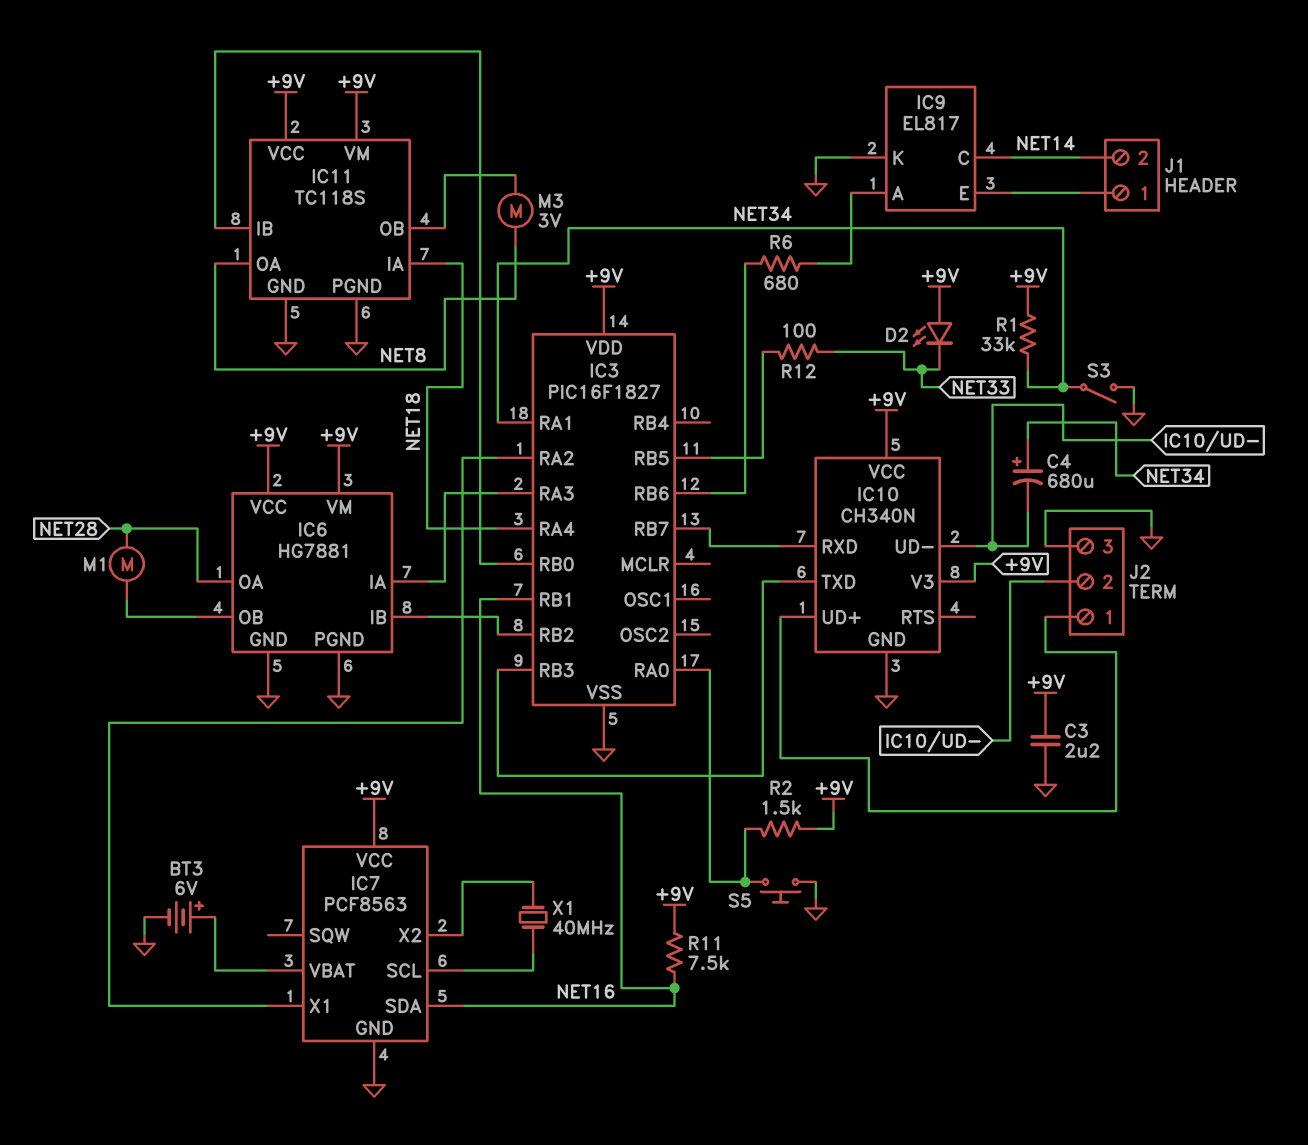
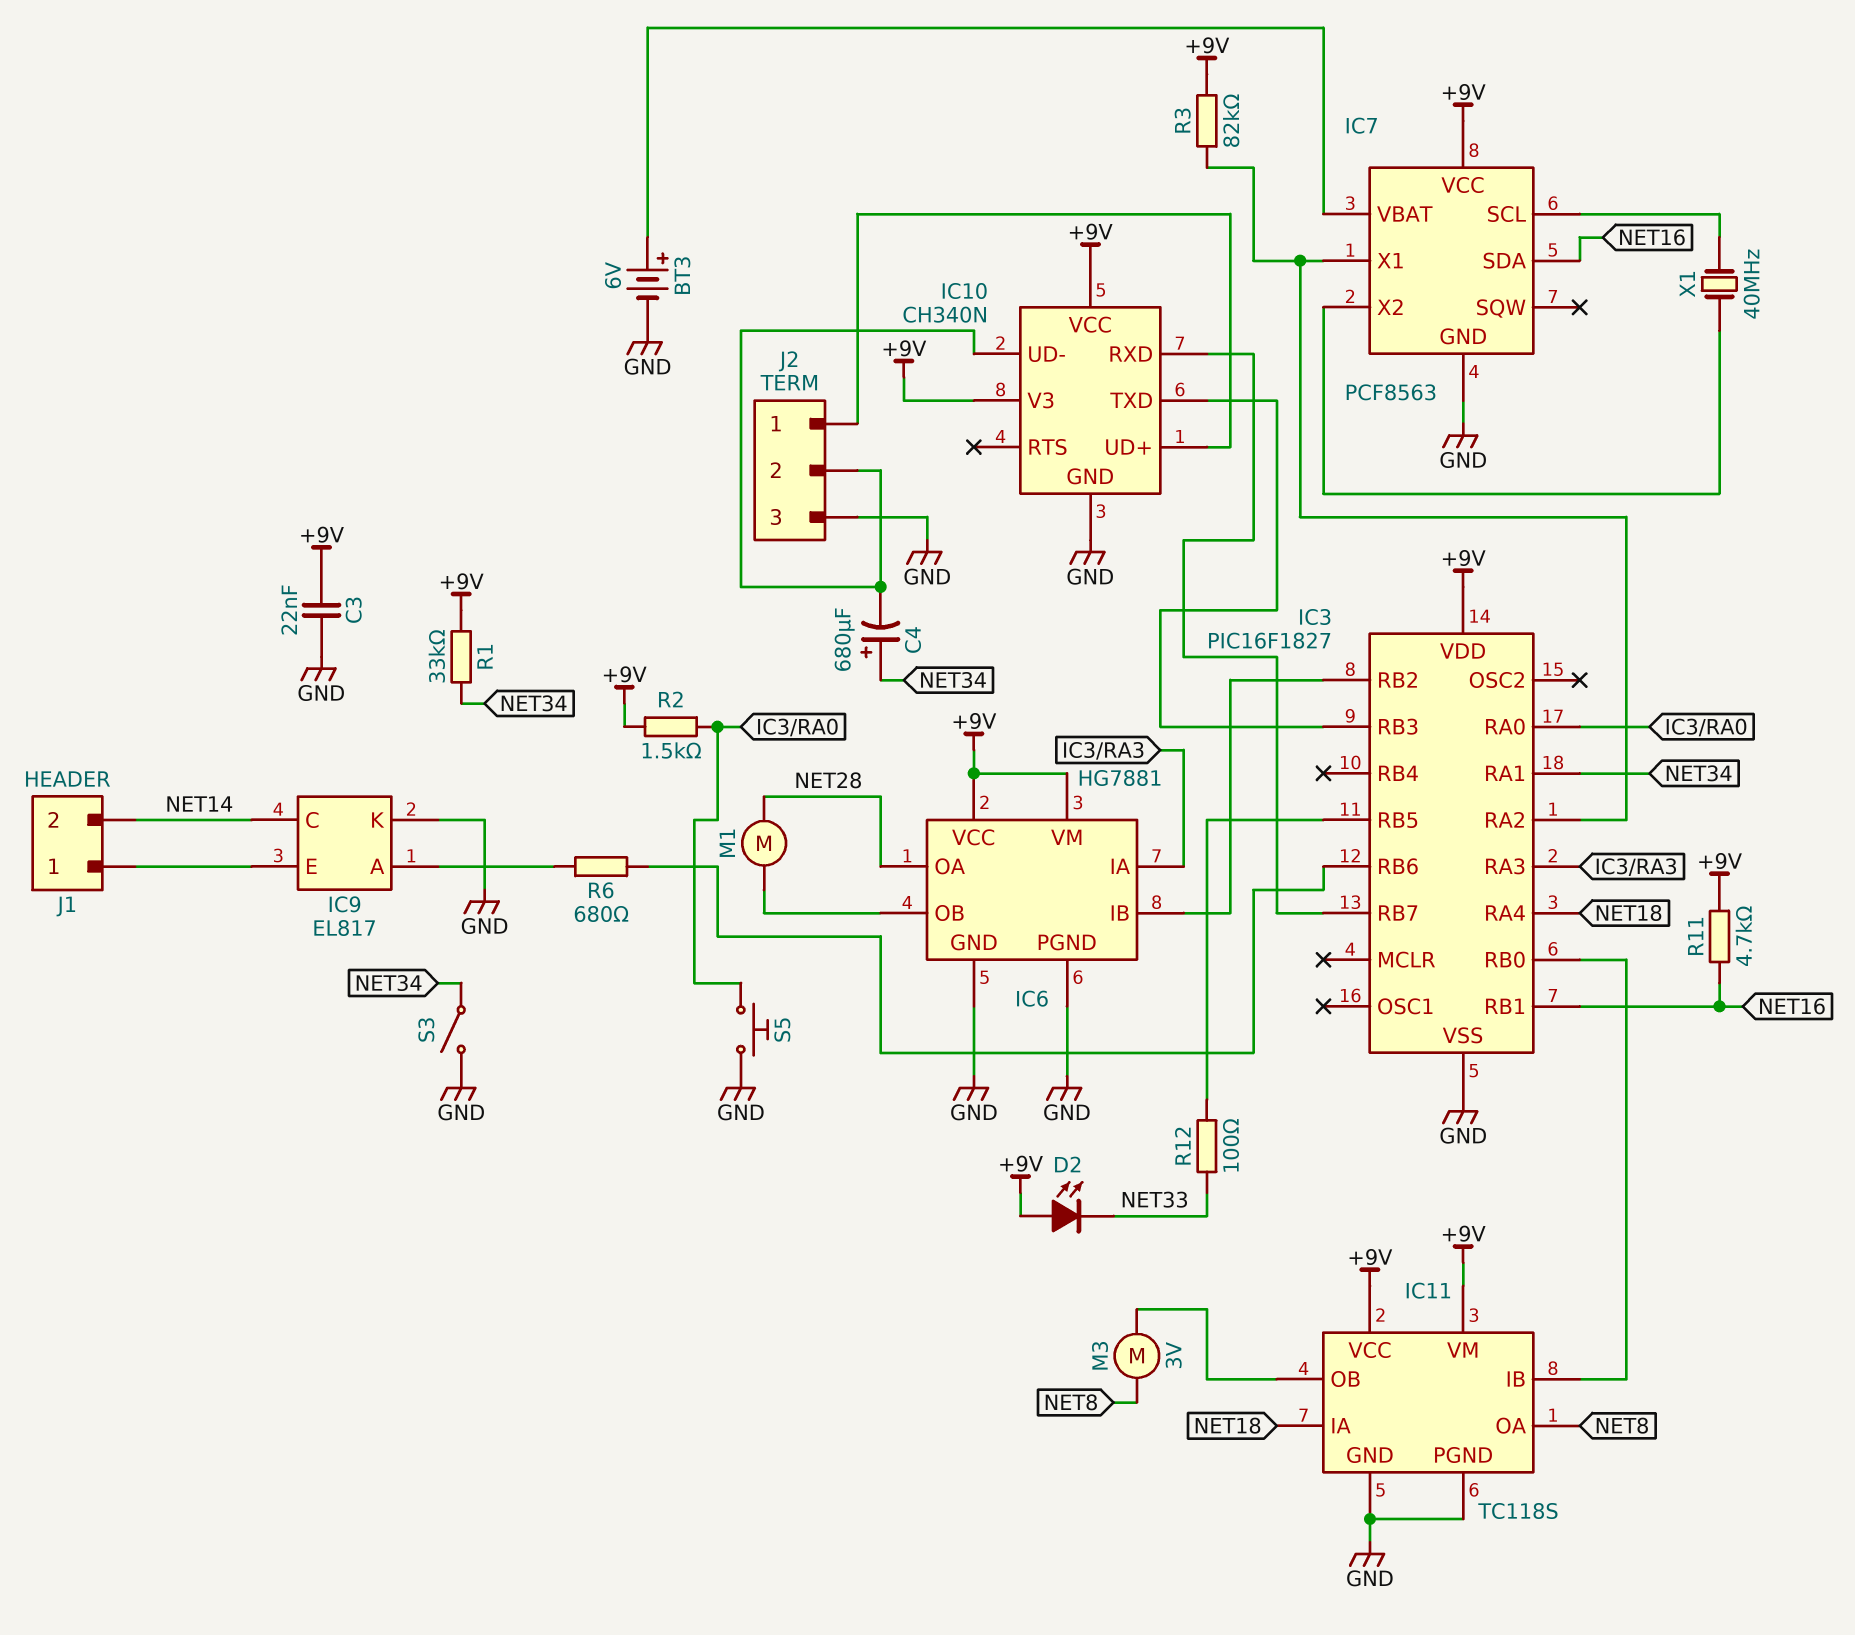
C3: 2.2uF (+9V, GND) -> 22nF (+9V, GND)
R3: none -> 82k (+9V, IC3/RA2)
R11: 7.5k (+9V, NET16) -> 4.7k (+9V, NET16)

